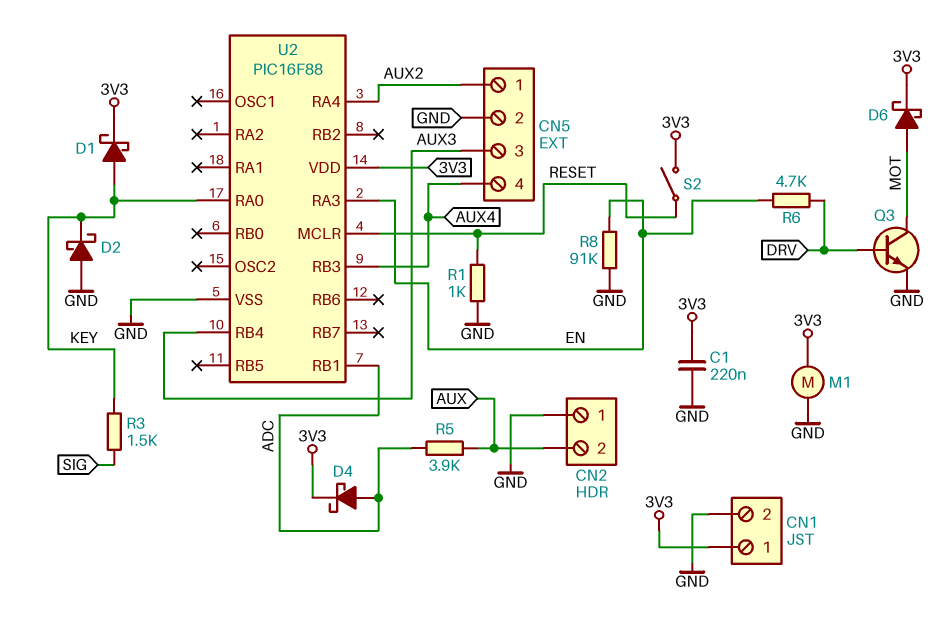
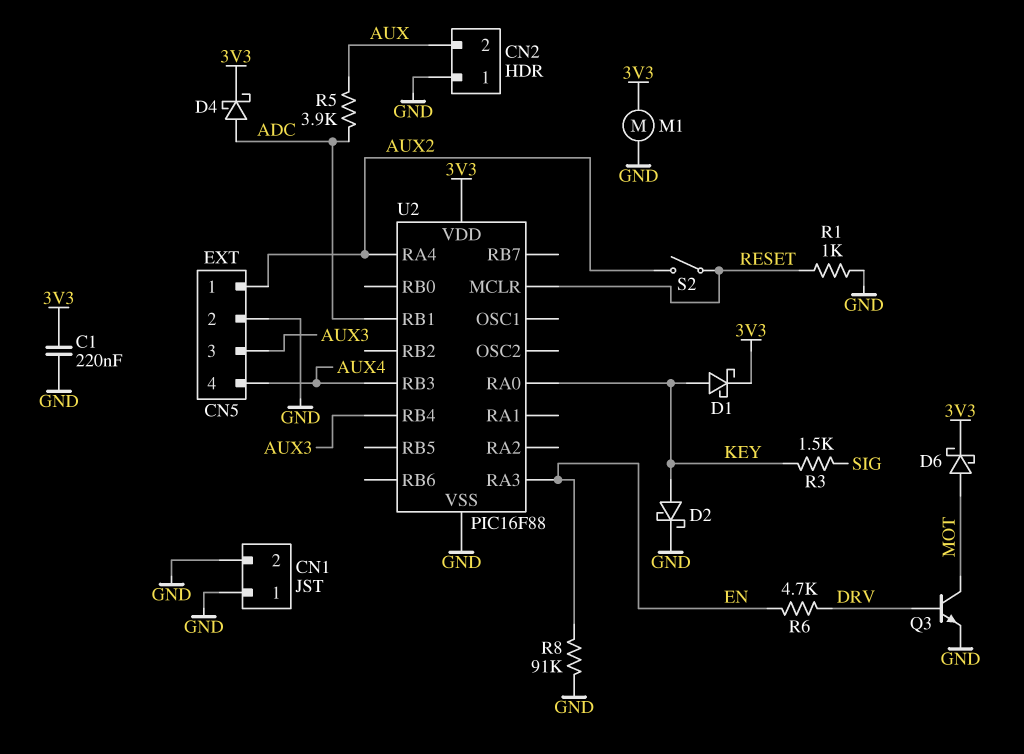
CN1 pin 1: 3V3 -> GND
D2: schottky (A GND, K KEY) -> schottky (A KEY, K GND)
S2: switch (3V3, RESET) -> switch (AUX2, RESET)

